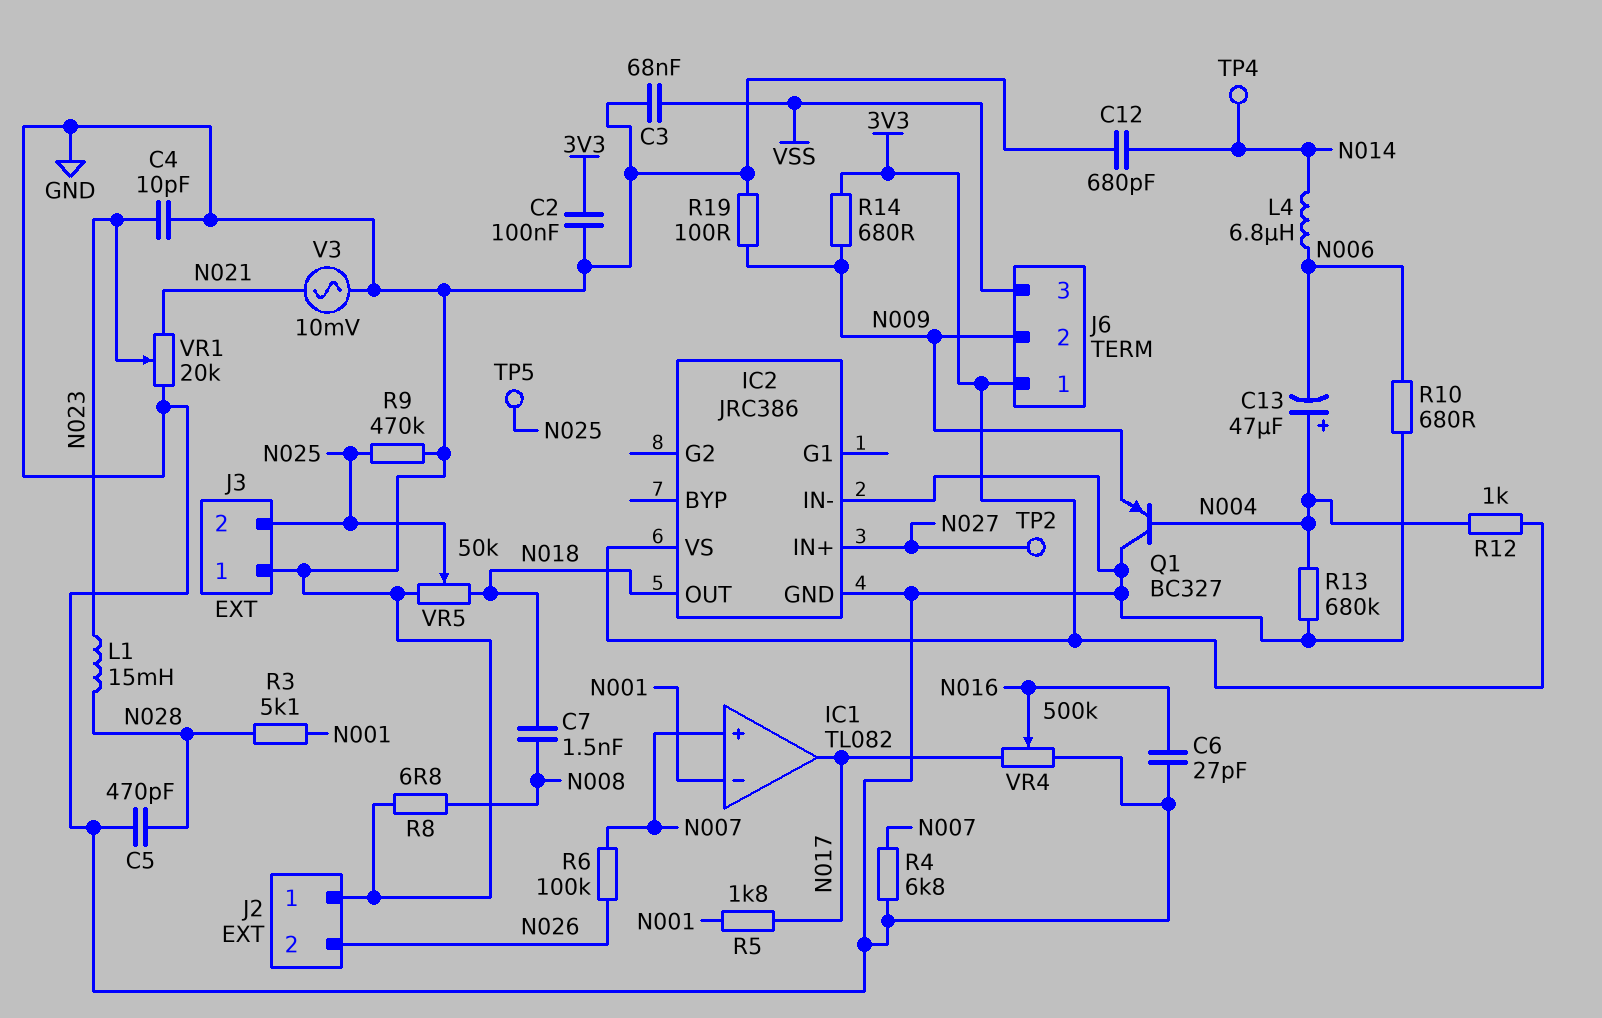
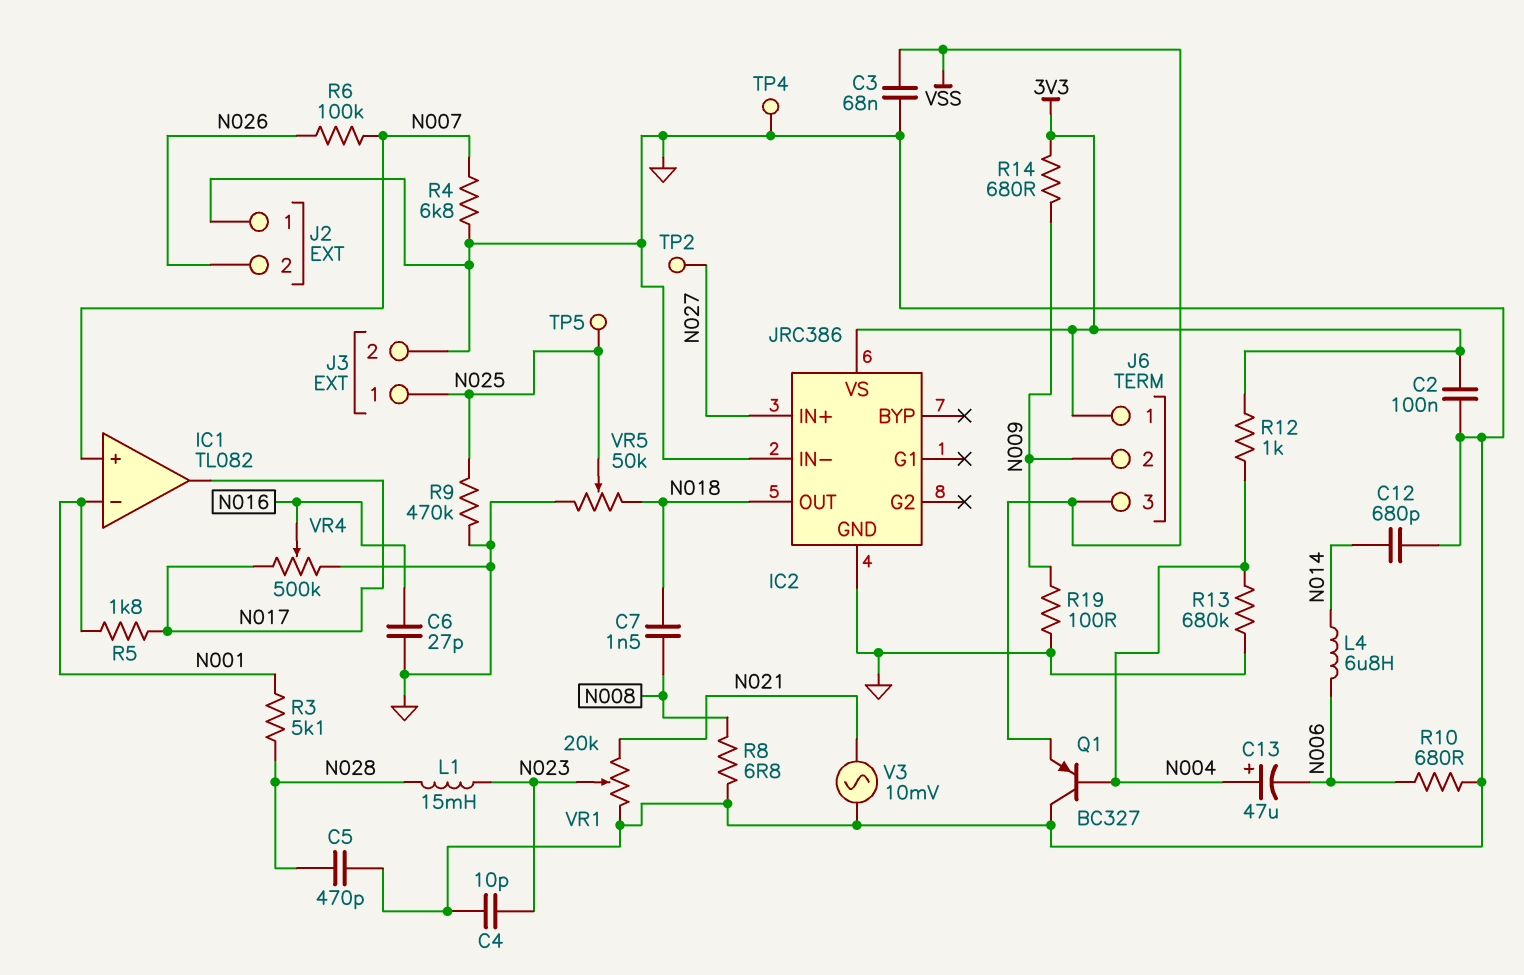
J3 pin 1: GND -> N025
J3 pin 2: N025 -> GND
Q1: PNP BC327 (B N004, C GND, E N009) -> PNP BC327 (B N004, C GND, E VSS)
TP4: test point (N014) -> test point (GND)

